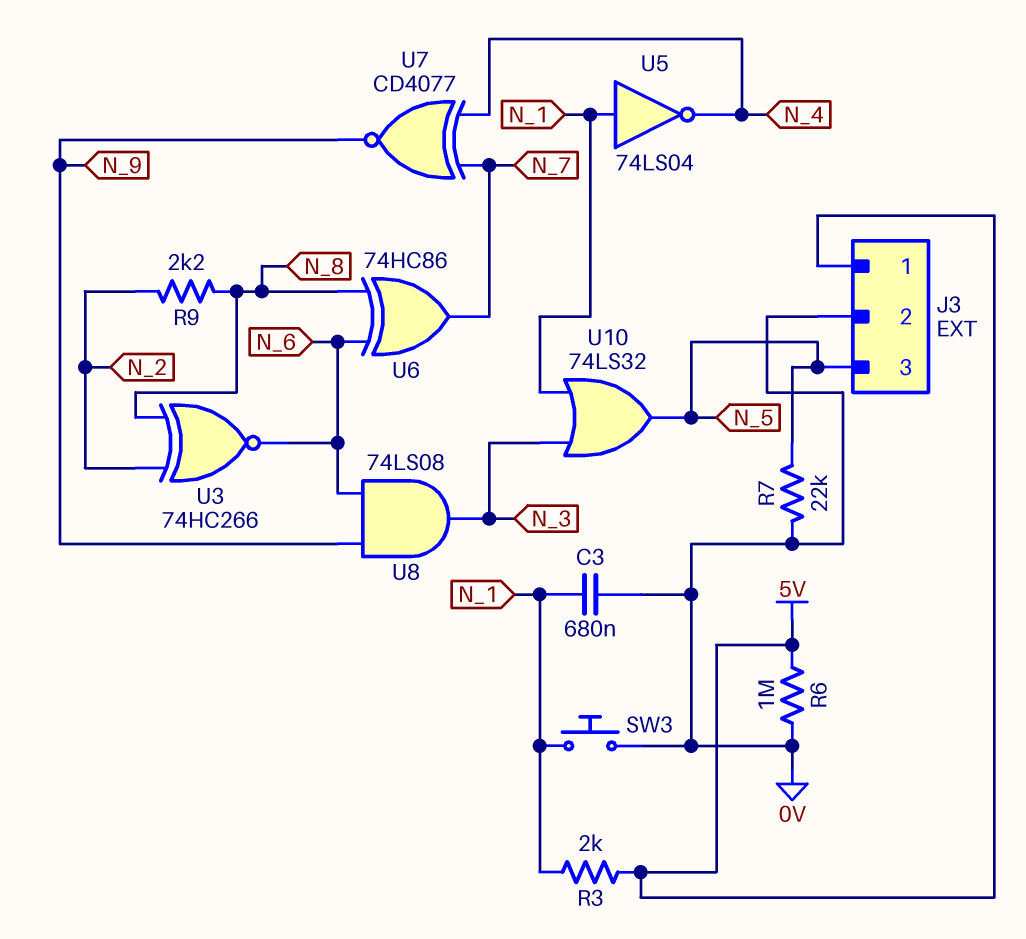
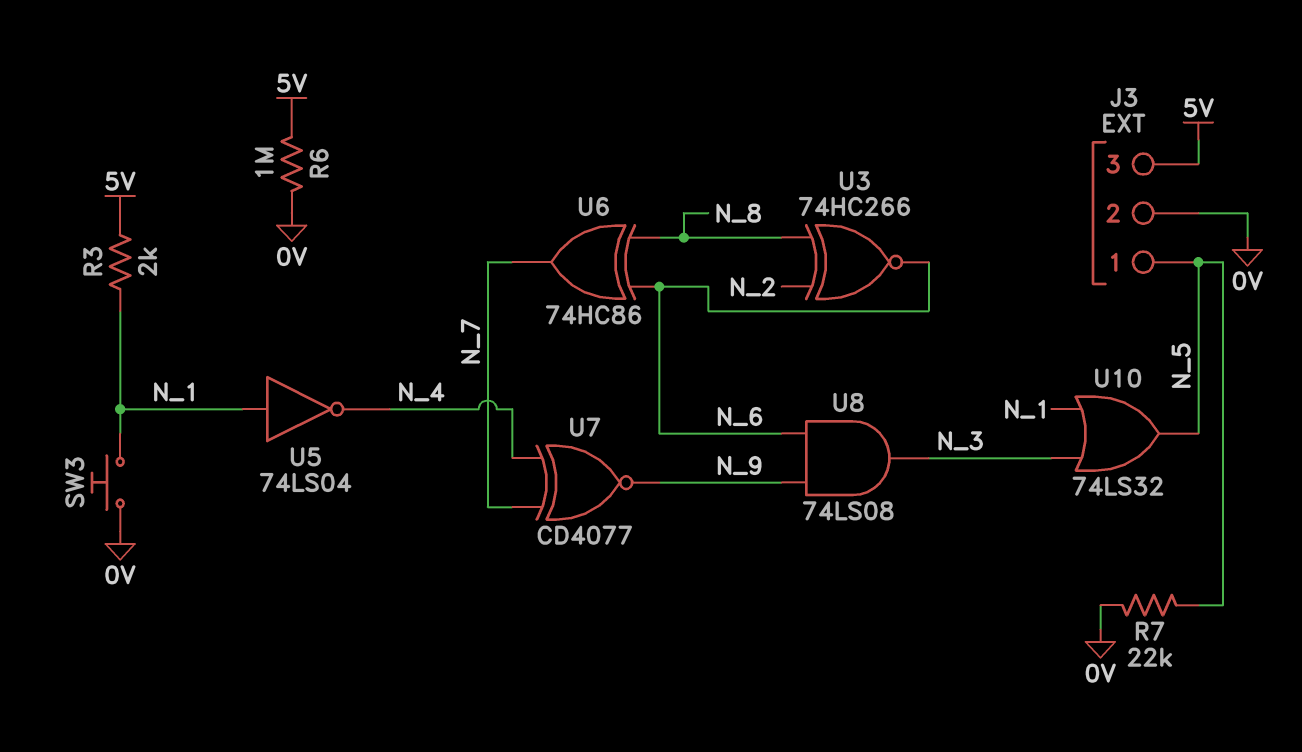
C3: 680nF (0V, N_1) -> none
J3 pin 1: 5V -> N_5
J3 pin 3: N_5 -> 5V
R9: 2.2k (N_2, N_8) -> none

